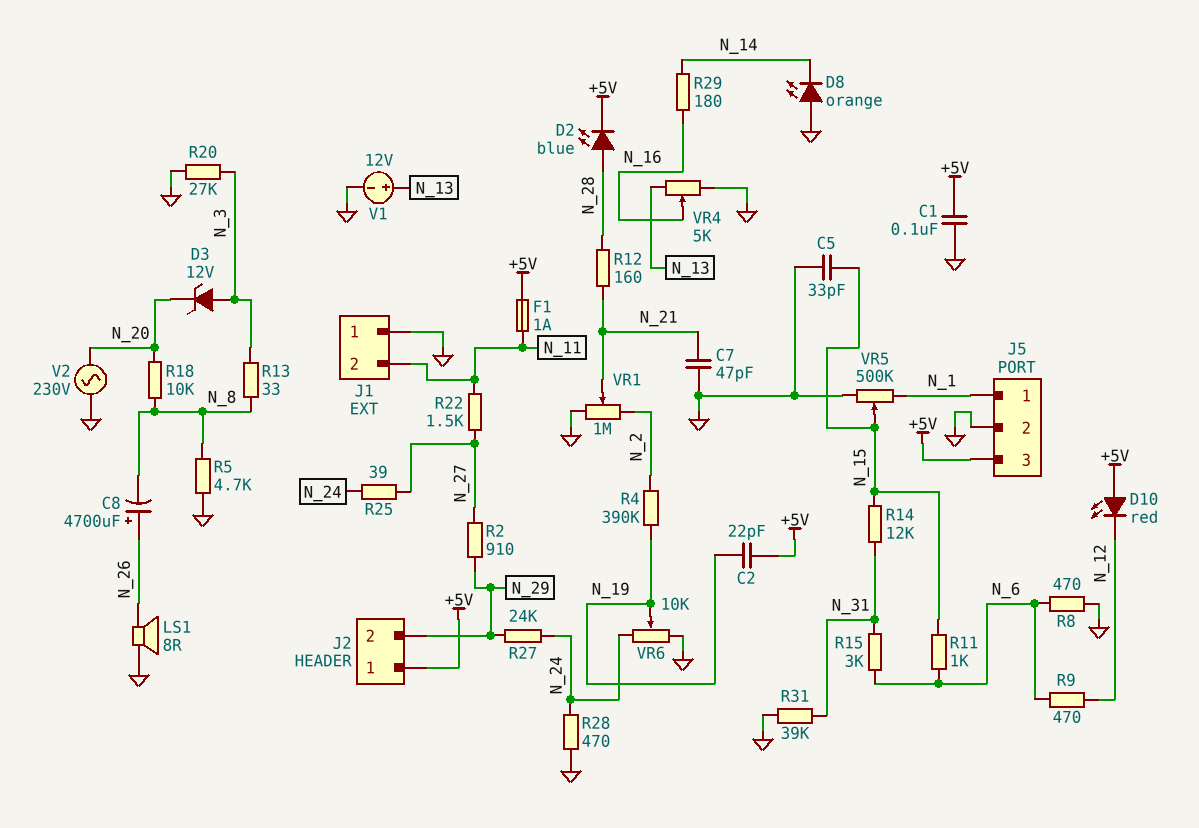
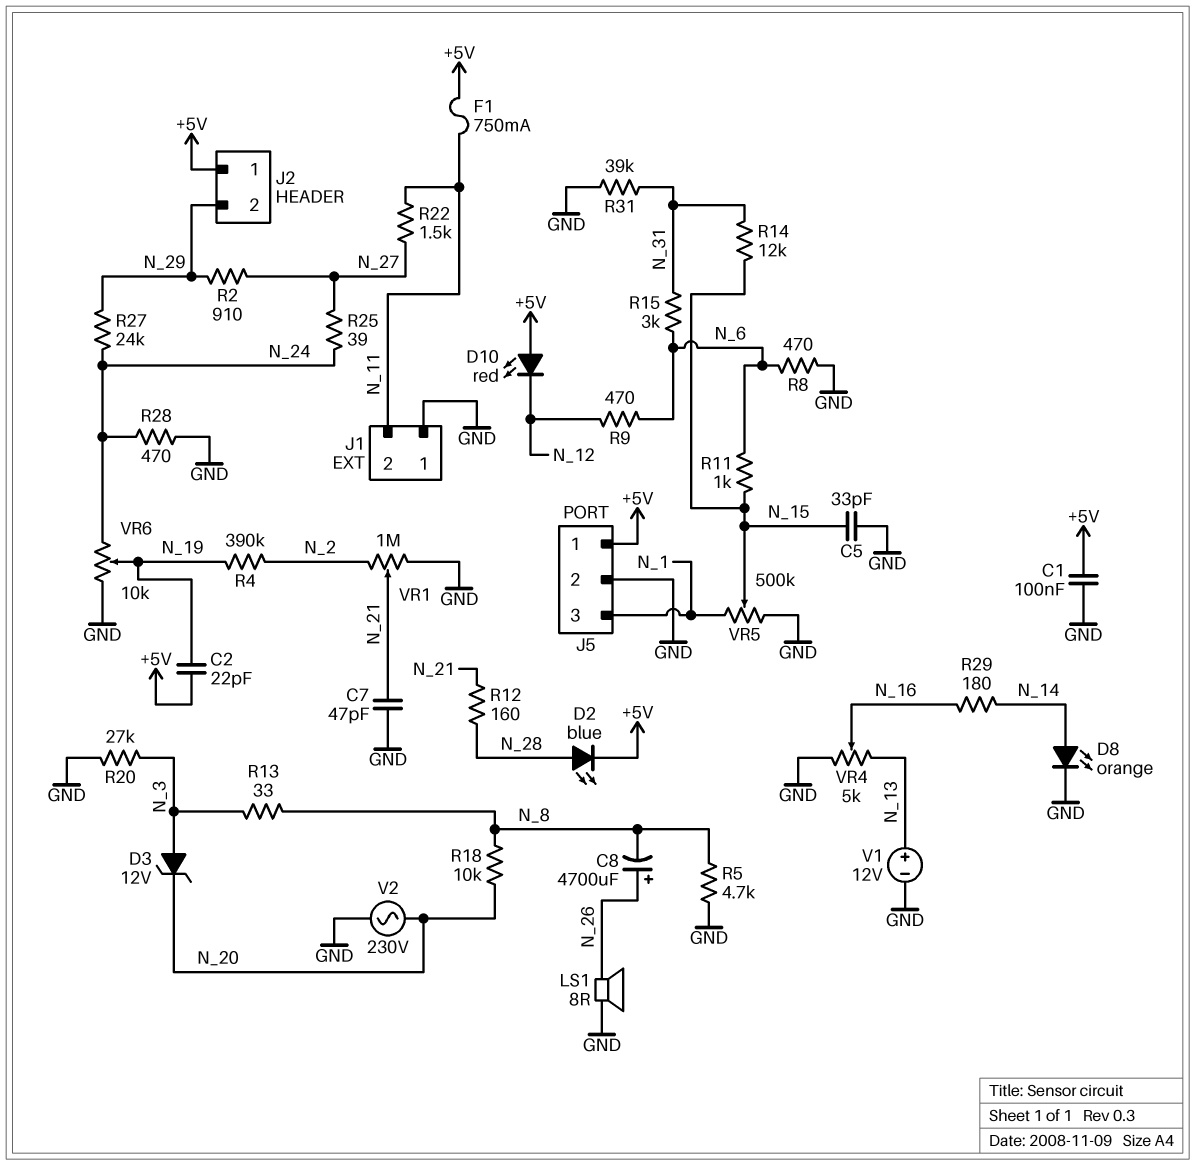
D8: LED orange (A GND, K N_14) -> LED orange (A N_14, K GND)
F1: 1A (+5V, N_11) -> 750mA (+5V, N_11)
J5 pin 1: N_1 -> +5V
J5 pin 3: +5V -> N_1

